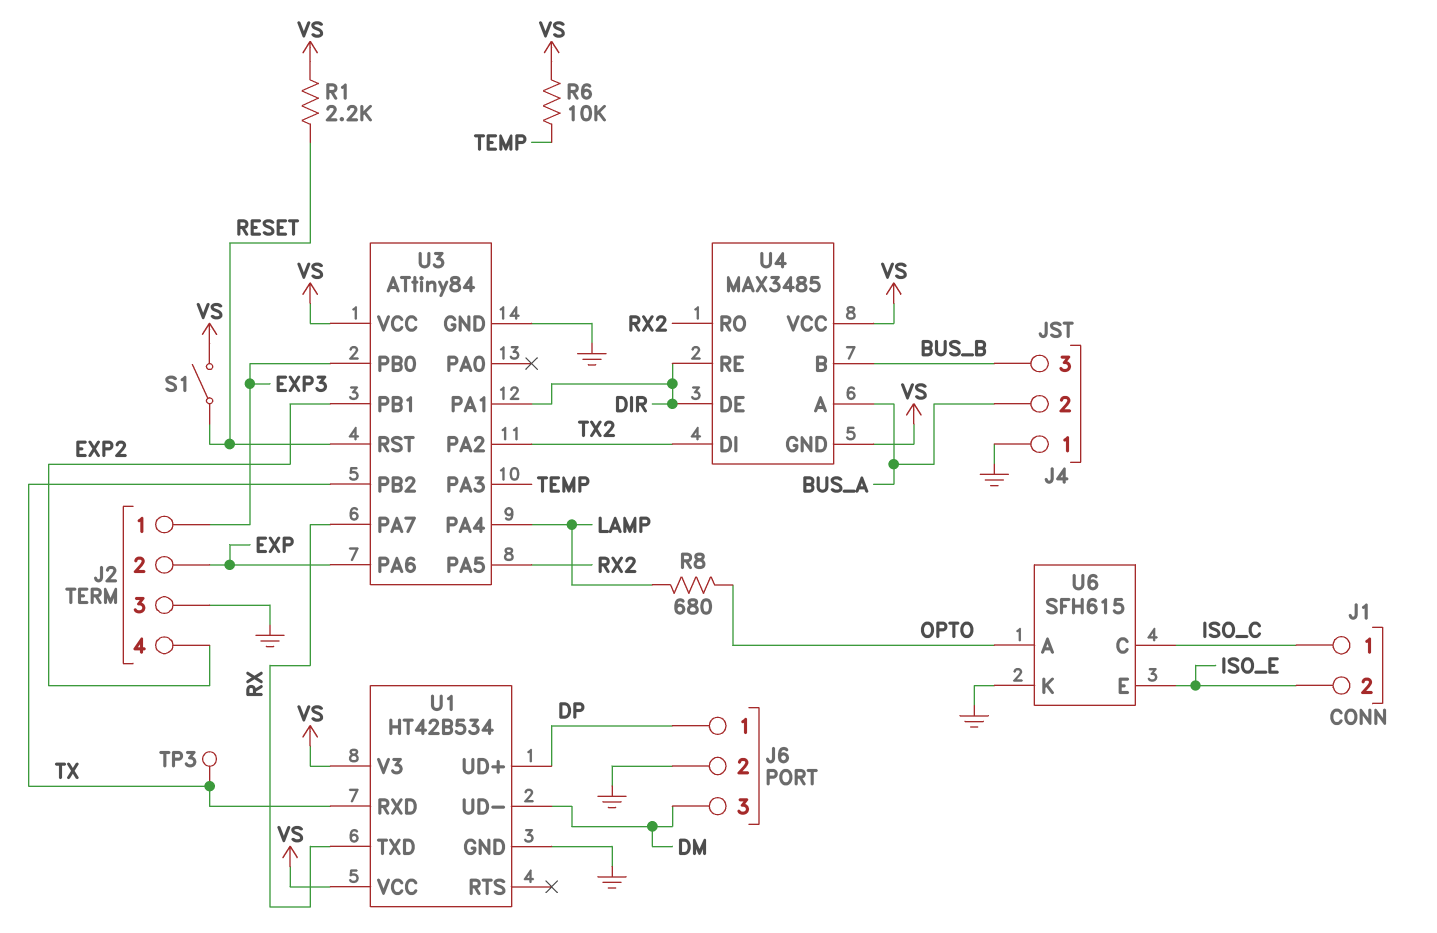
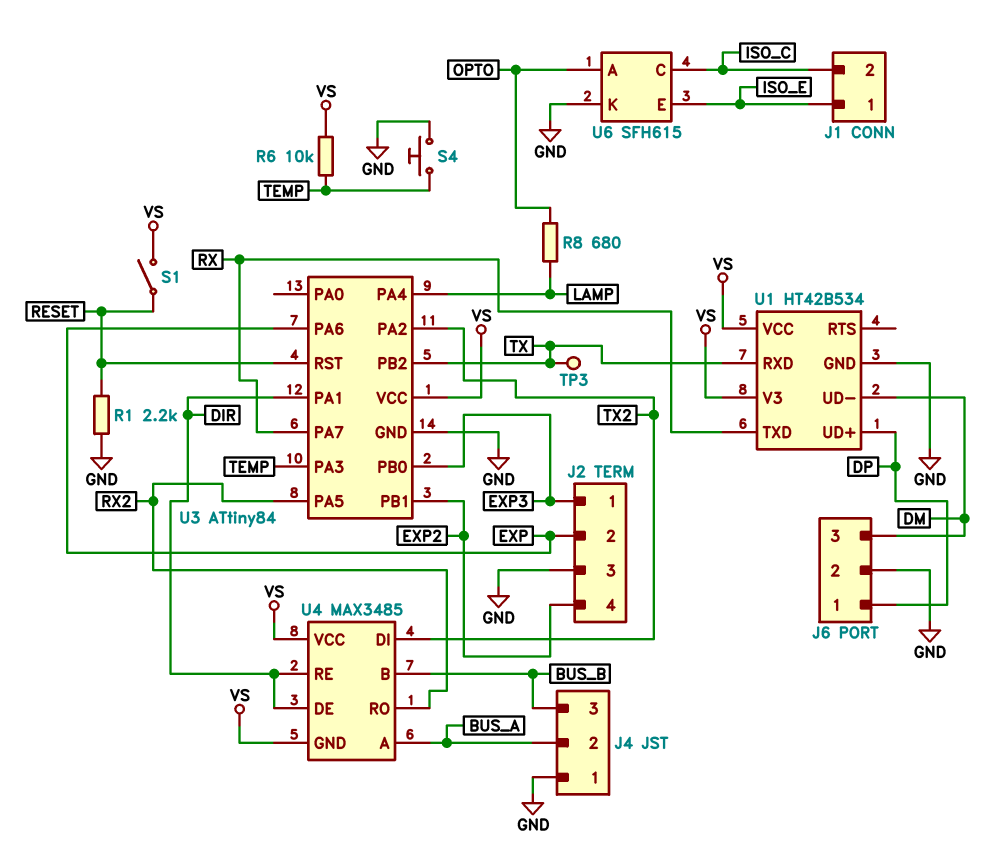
J1 pin 1: ISO_C -> ISO_E
J1 pin 2: ISO_E -> ISO_C
R1: 2.2k (RESET, VS) -> 2.2k (GND, RESET)
S4: none -> button (GND, TEMP)

